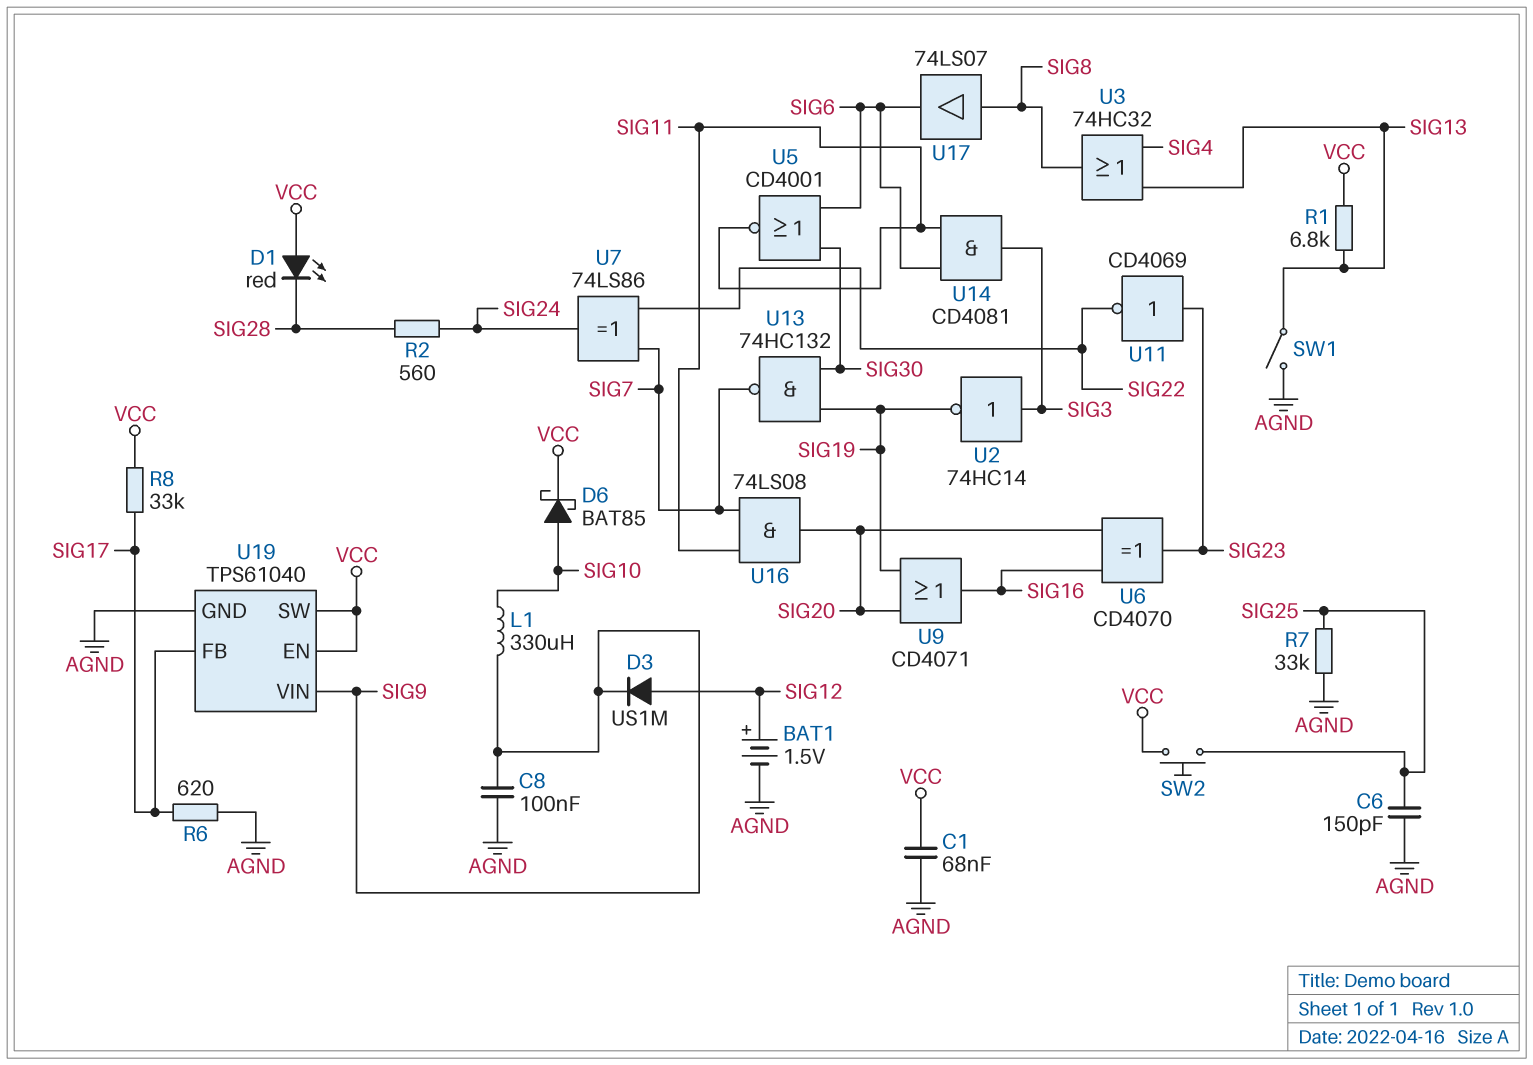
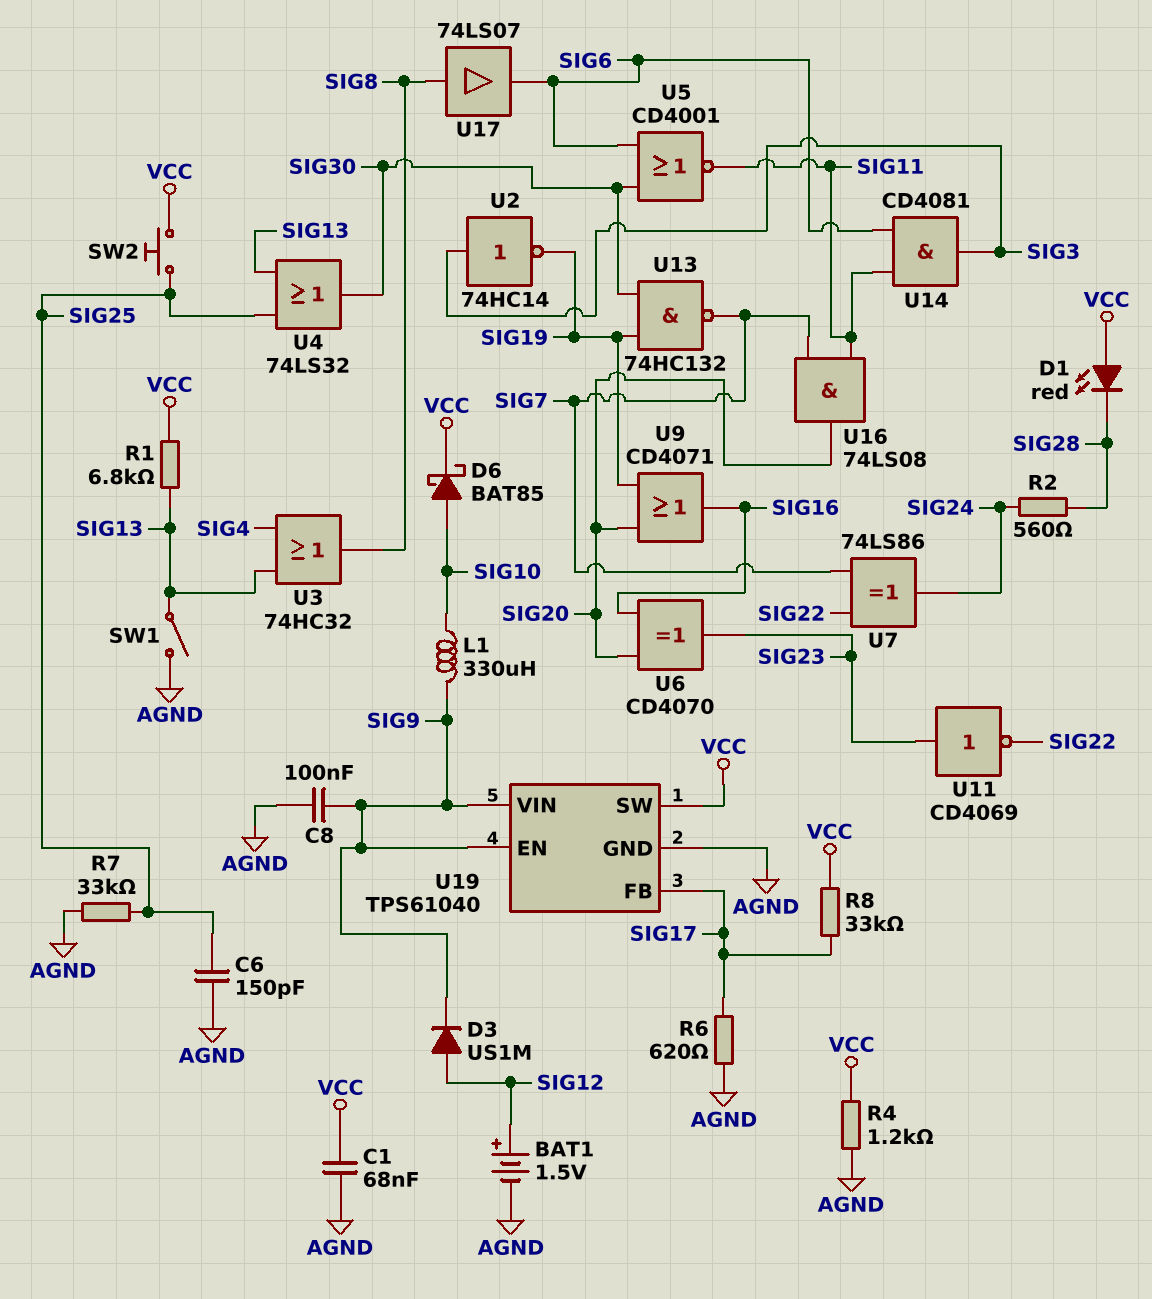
R4: none -> 1.2k (AGND, VCC)
U4: none -> OR 74LS32 (in SIG13, in SIG25, out SIG30)
U19 pin EN: VCC -> SIG9

